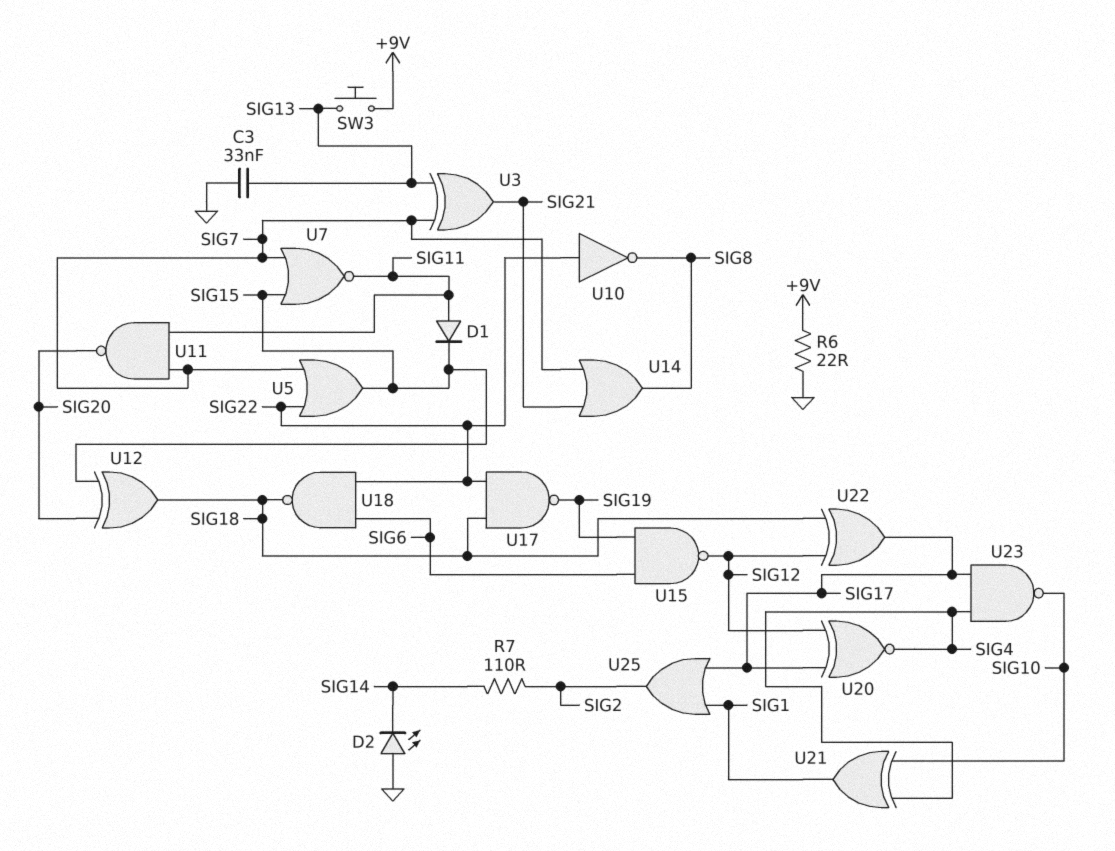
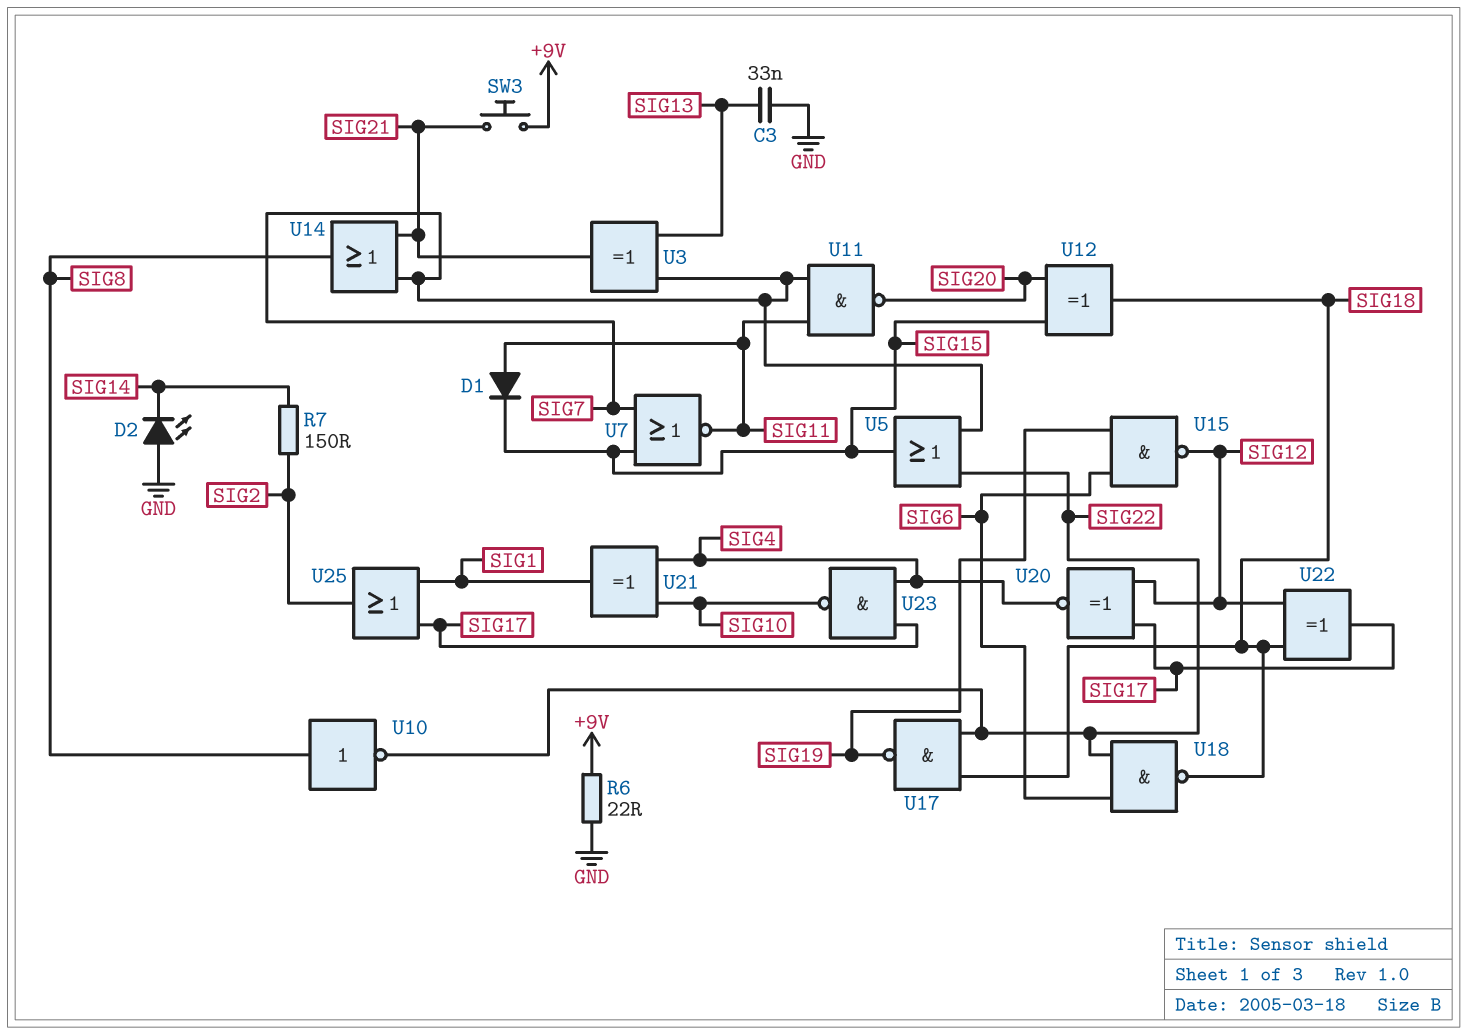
R7: 110 (SIG2, SIG14) -> 150 (SIG2, SIG14)
SW3: button (+9V, SIG13) -> button (+9V, SIG21)
U10: NOT (in SIG22, out SIG8) -> NOT (in SIG8, out SIG22)

